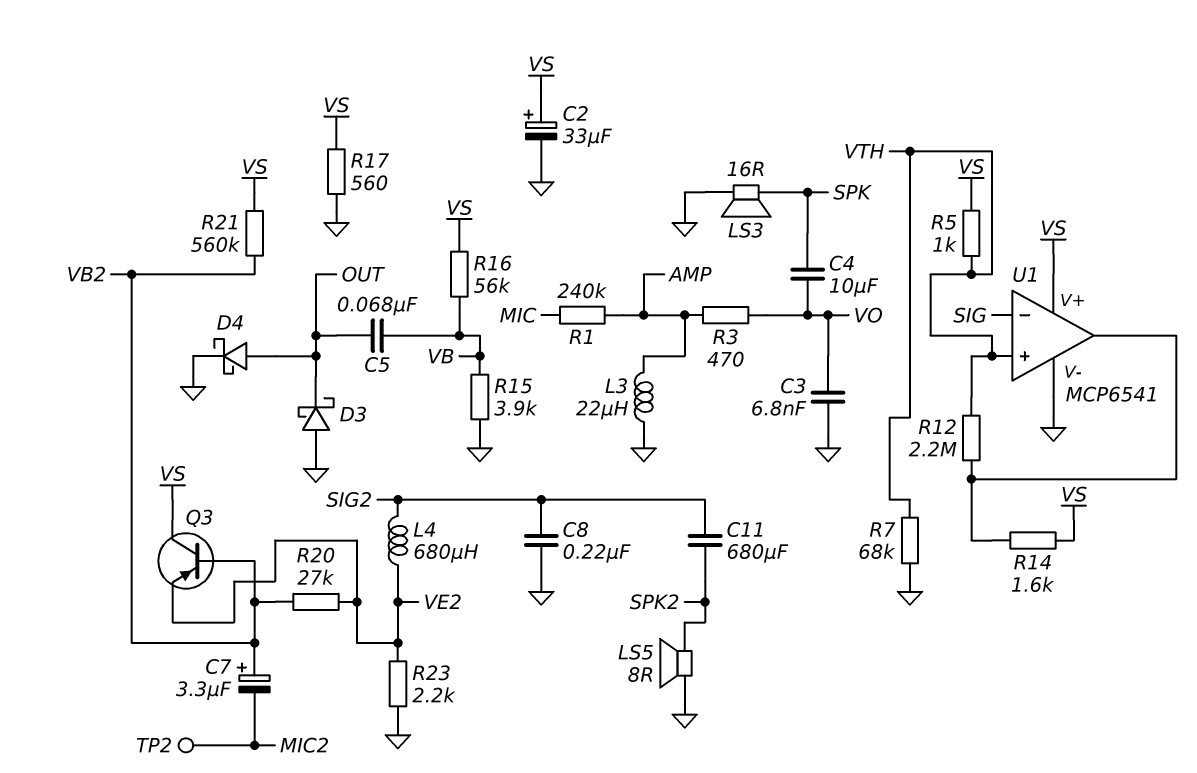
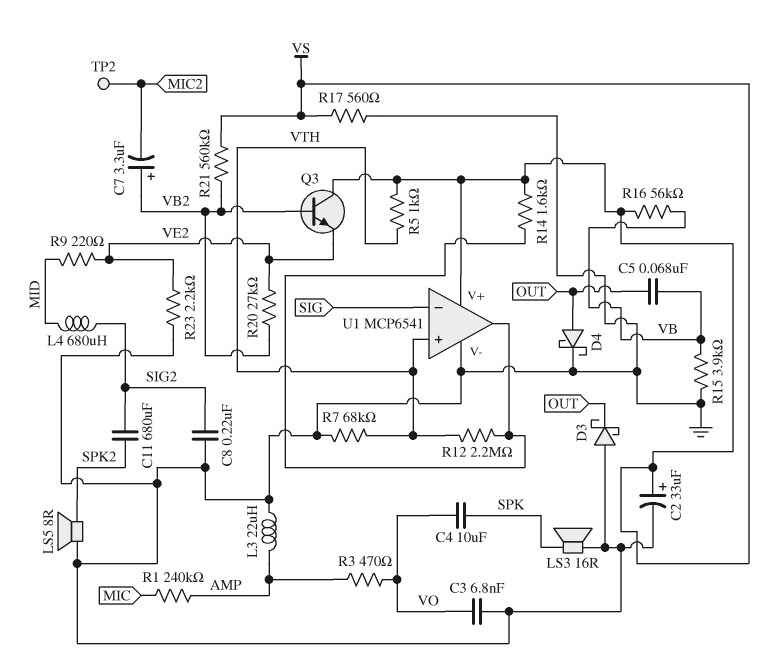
L4: 680uH (SIG2, VE2) -> 680uH (MID, SIG2)
Q3: PNP (B VB2, C VS, E VE2) -> NPN (B VB2, C VS, E VE2)
R9: none -> 220 (MID, VE2)

